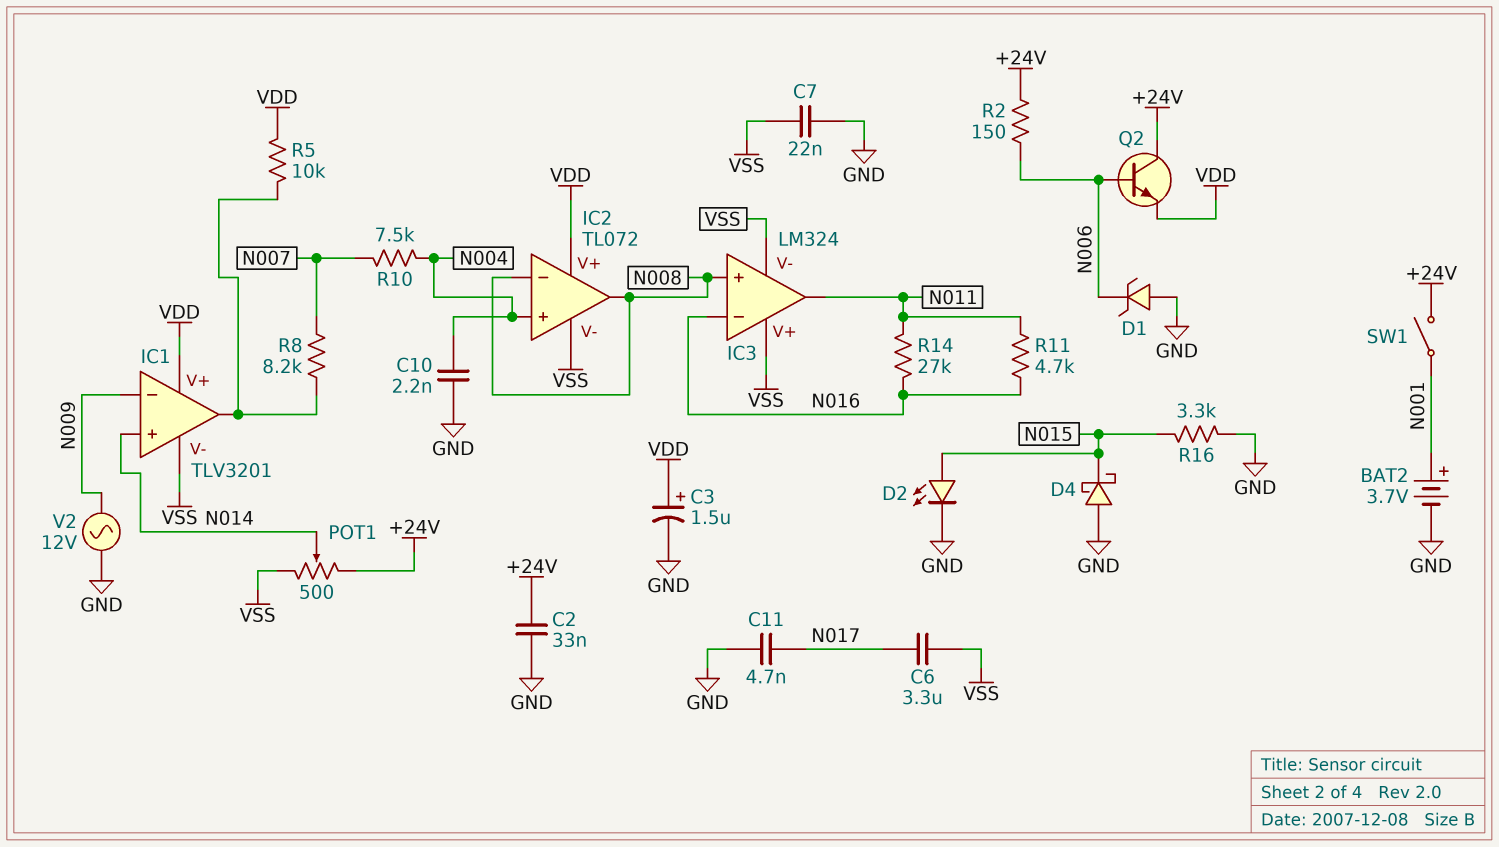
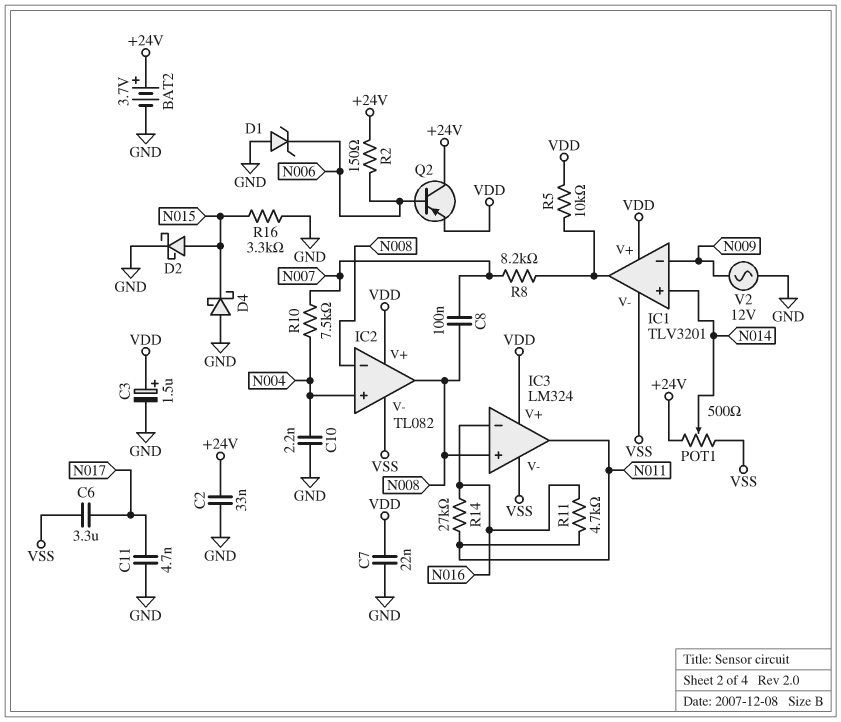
BAT2: 3.7V (plus N001, minus GND) -> 3.7V (plus +24V, minus GND)
C7: 22nF (GND, VSS) -> 22nF (GND, VDD)
C8: none -> 100nF (N007, N008)
D2: LED (A N015, K GND) -> schottky (A N015, K GND)
IC2: TL072 -> TL082
IC3 pin V+: VSS -> VDD
Q2: NPN (B N006, C +24V, E VDD) -> PNP (B N006, C +24V, E VDD)
SW1: switch (+24V, N001) -> none

